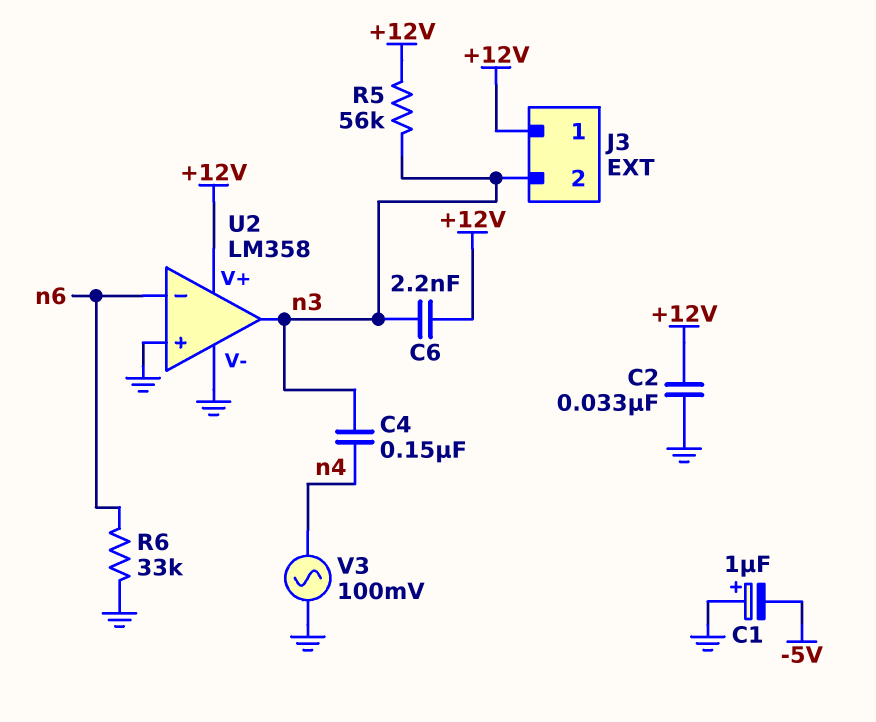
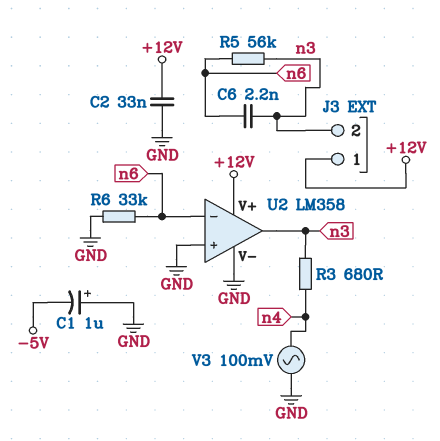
C4: 150nF (n3, n4) -> none
C6: 2.2nF (+12V, n3) -> 2.2nF (n3, n6)
R3: none -> 680 (n3, n4)
R5: 56k (+12V, n3) -> 56k (n3, n6)

